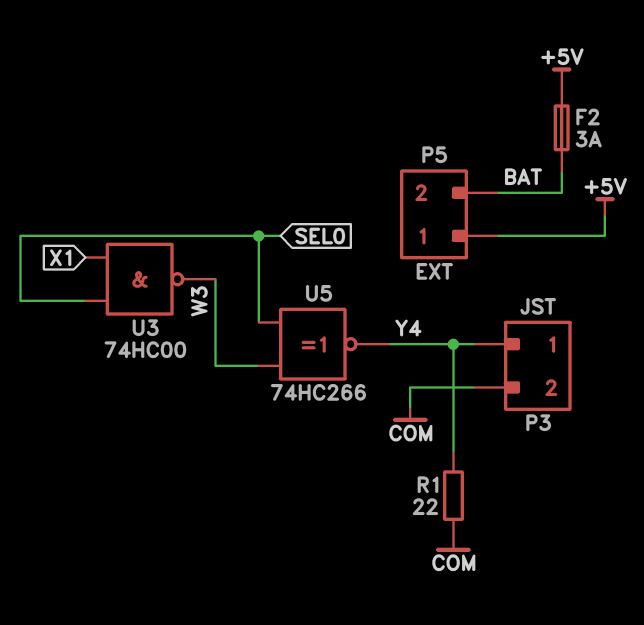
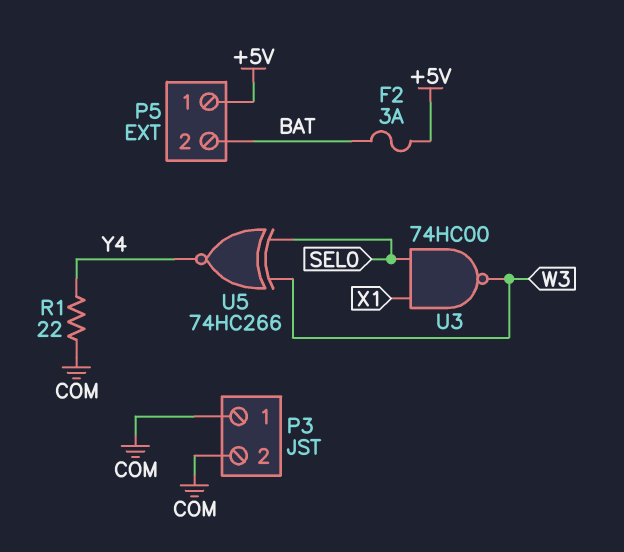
P3 pin 1: Y4 -> COM

